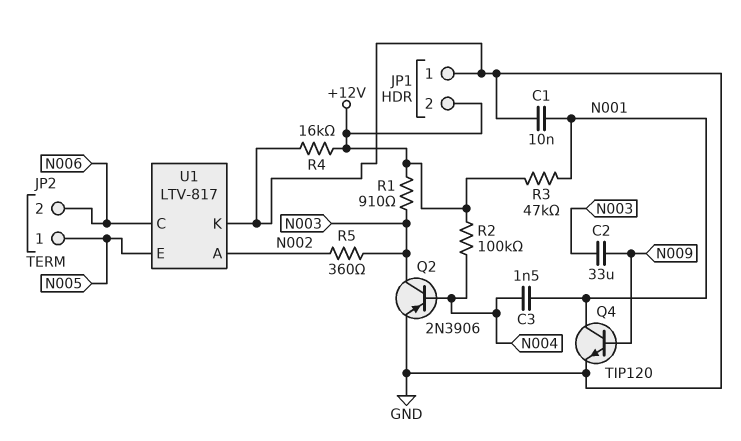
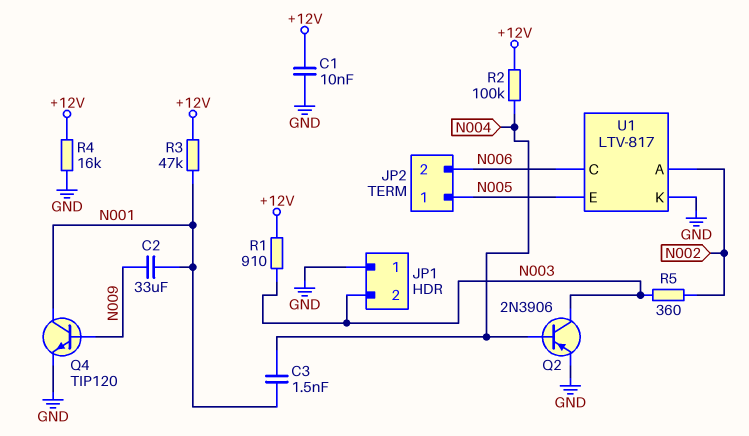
C1: 10nF (GND, N001) -> 10nF (+12V, GND)
C2: 33uF (N003, N009) -> 33uF (N001, N009)
JP1 pin 2: +12V -> N003

